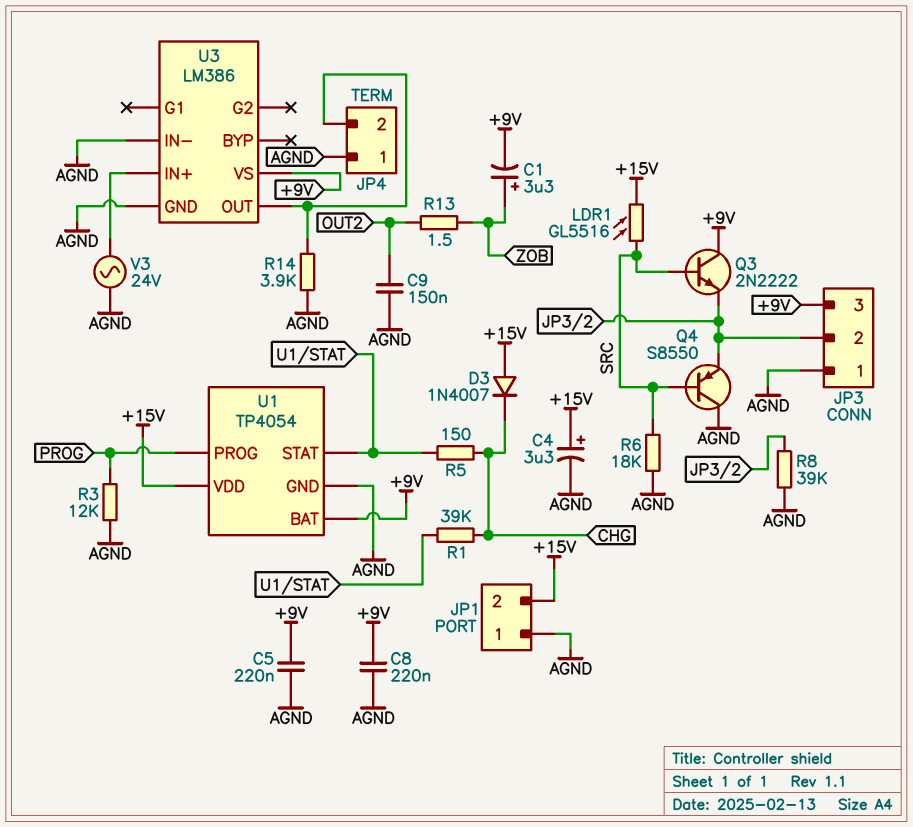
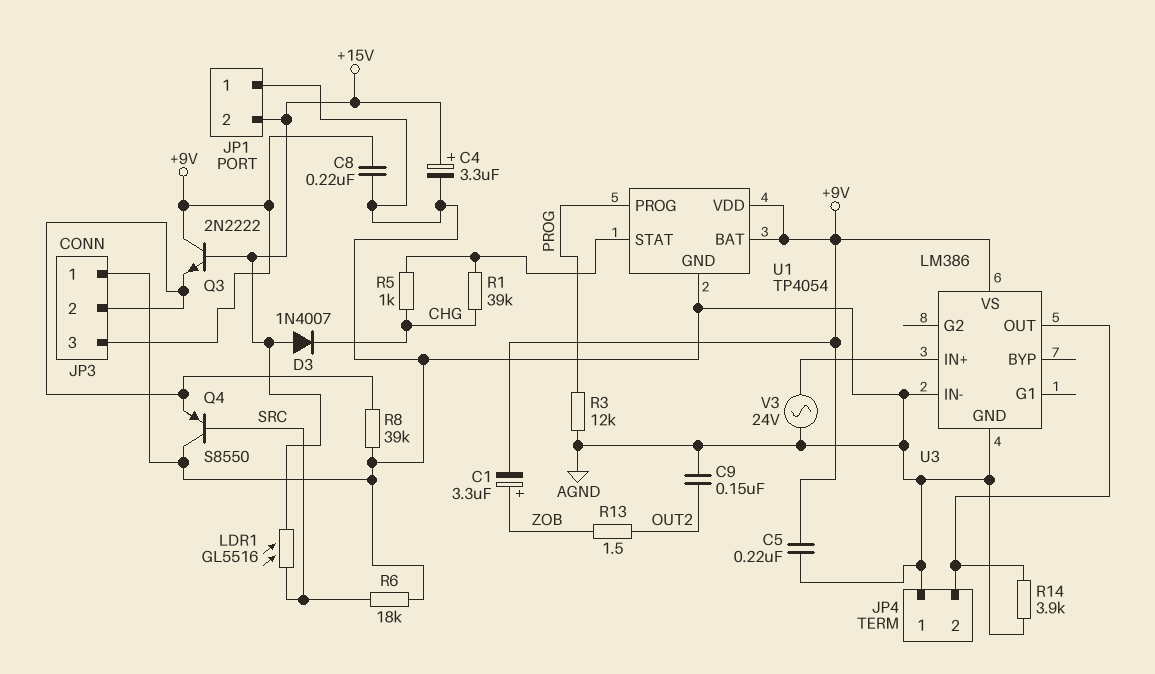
Q3: NPN 2N2222 (B SRC, C +9V, E JP3/2) -> NPN 2N2222 (B +15V, C +9V, E JP3/2)
R5: 150 (CHG, U1/STAT) -> 1k (CHG, U1/STAT)
U1 pin VDD: +15V -> +9V

